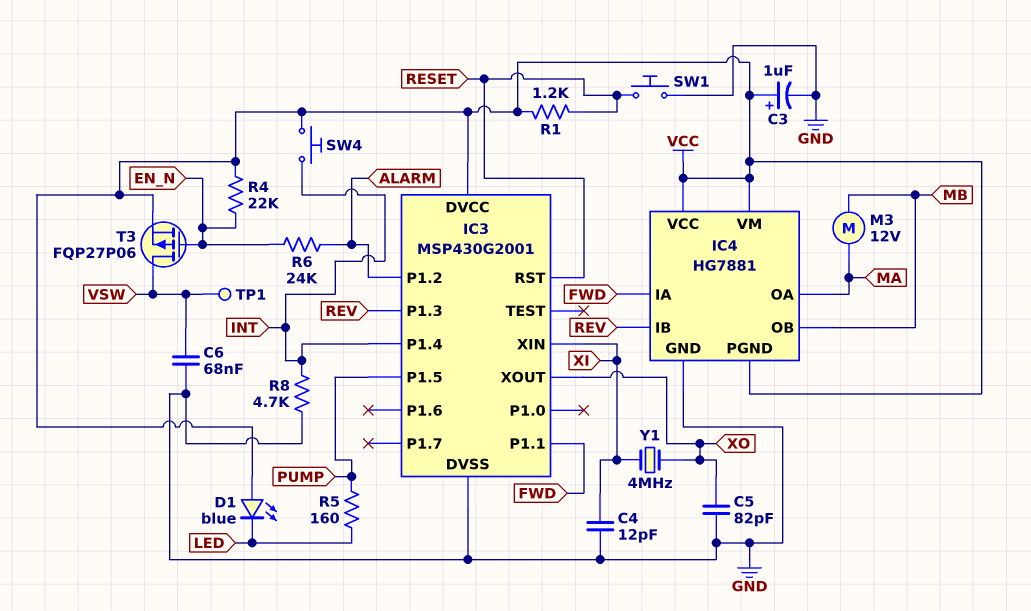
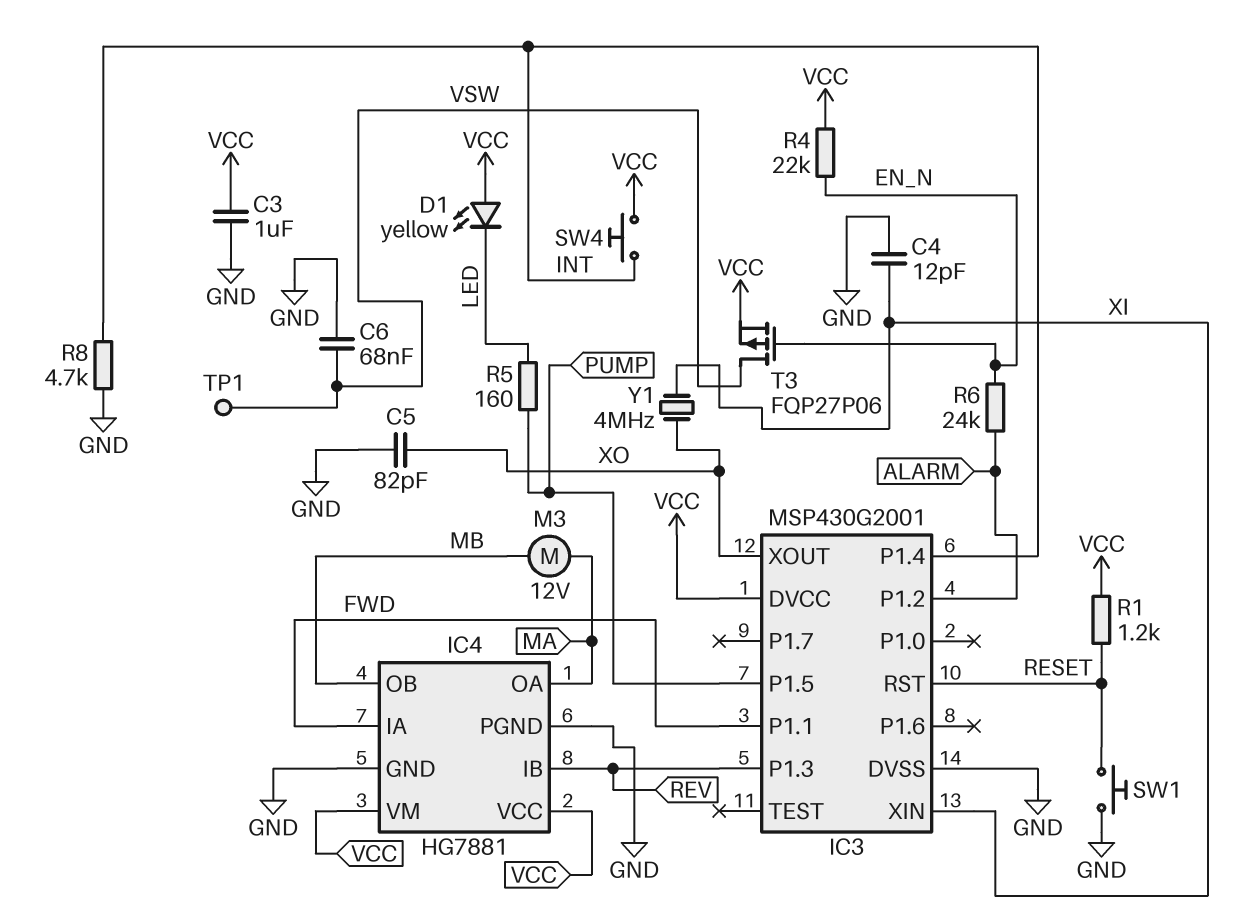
C3: 1uF (plus VCC, minus GND) -> 1uF (GND, VCC)
D1: LED blue (A VCC, K LED) -> LED yellow (A VCC, K LED)
IC4 pin PGND: VCC -> GND

